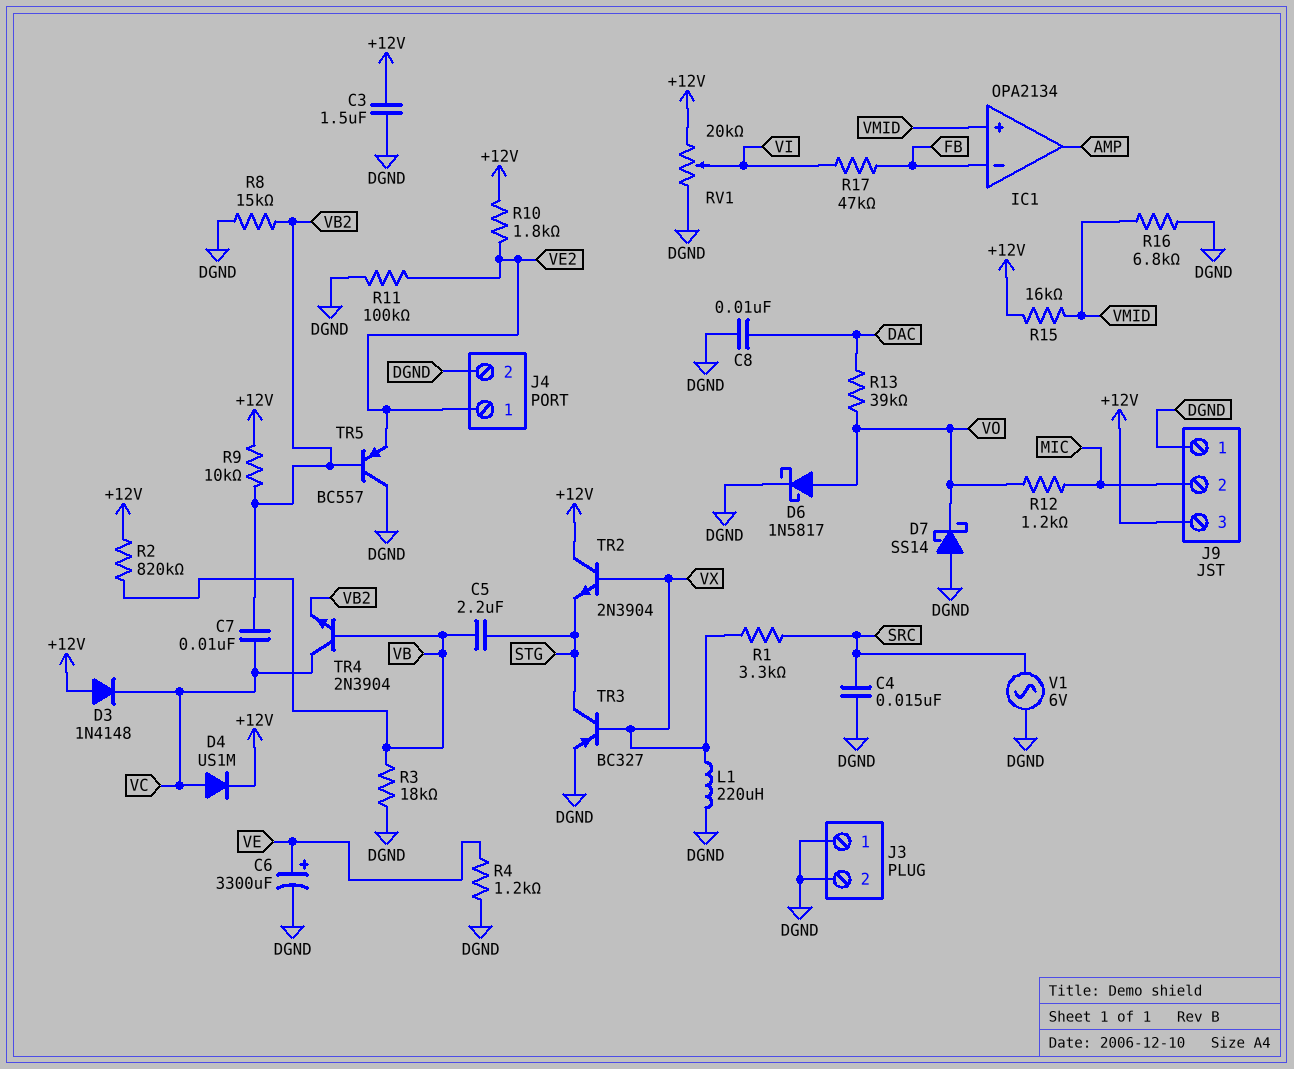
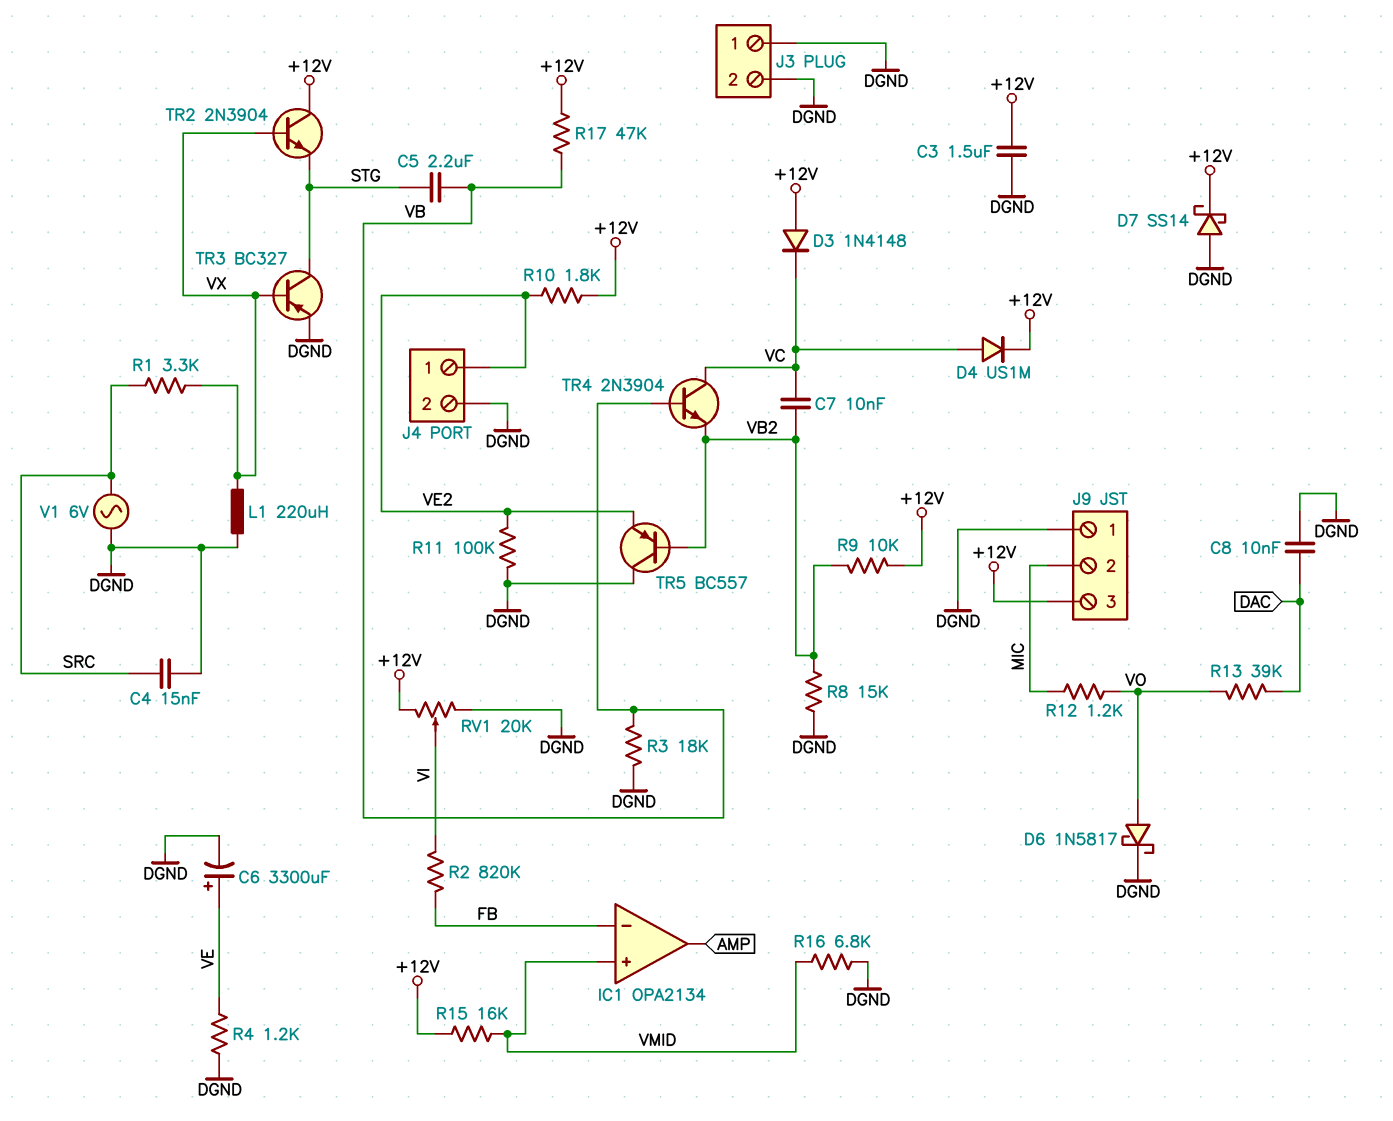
D7: schottky SS14 (A DGND, K VO) -> schottky SS14 (A DGND, K +12V)
R2: 820k (+12V, VB) -> 820k (FB, VI)
R17: 47k (FB, VI) -> 47k (+12V, VB)

